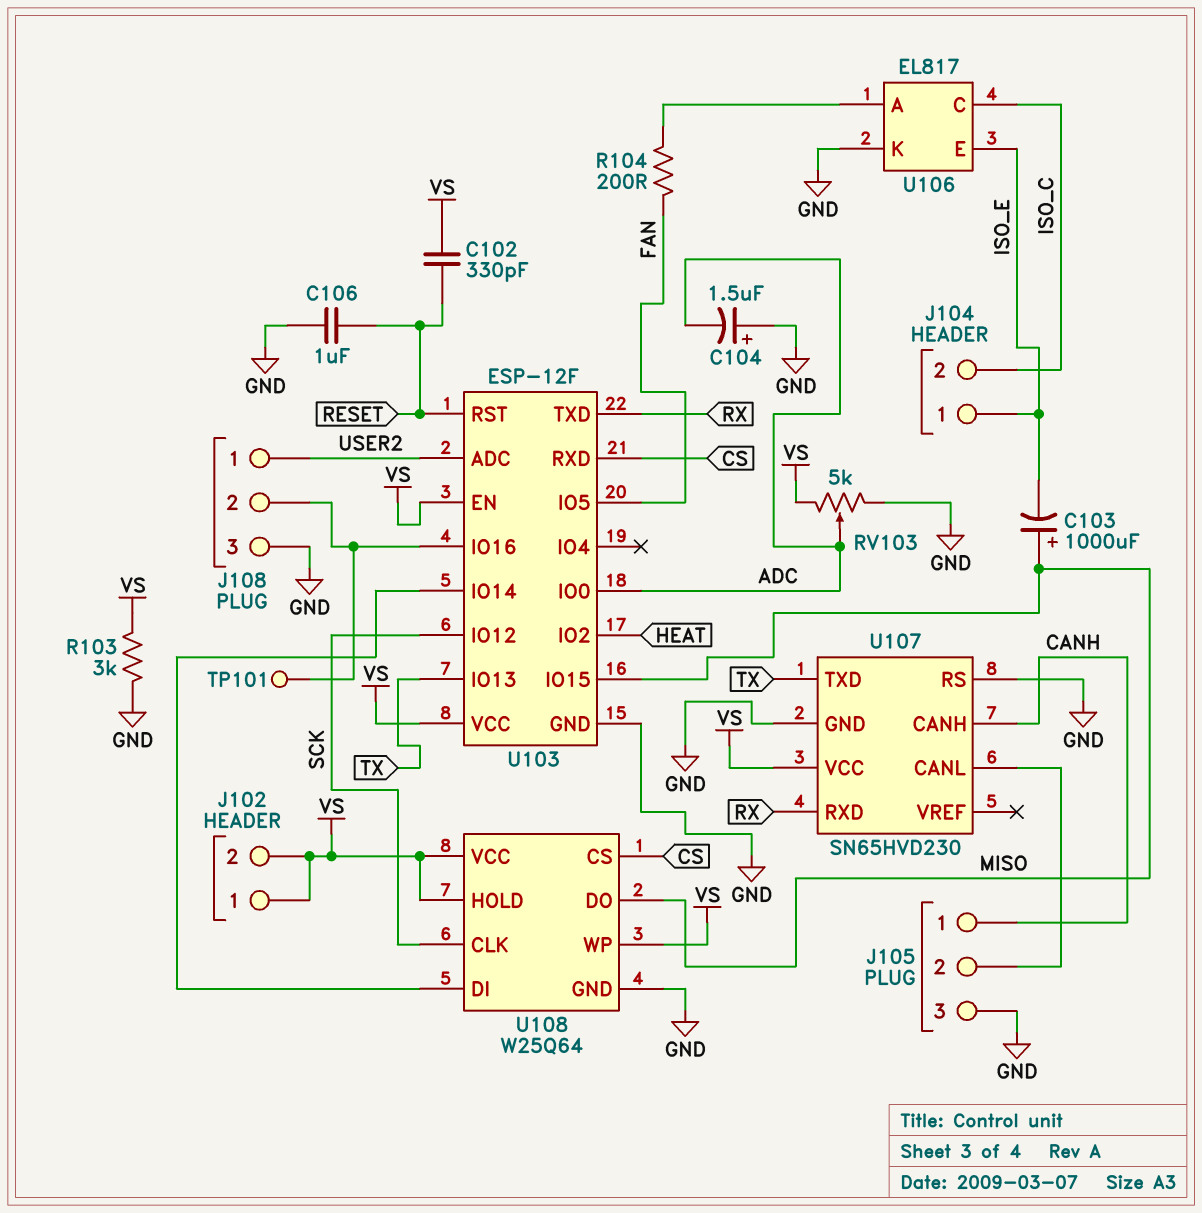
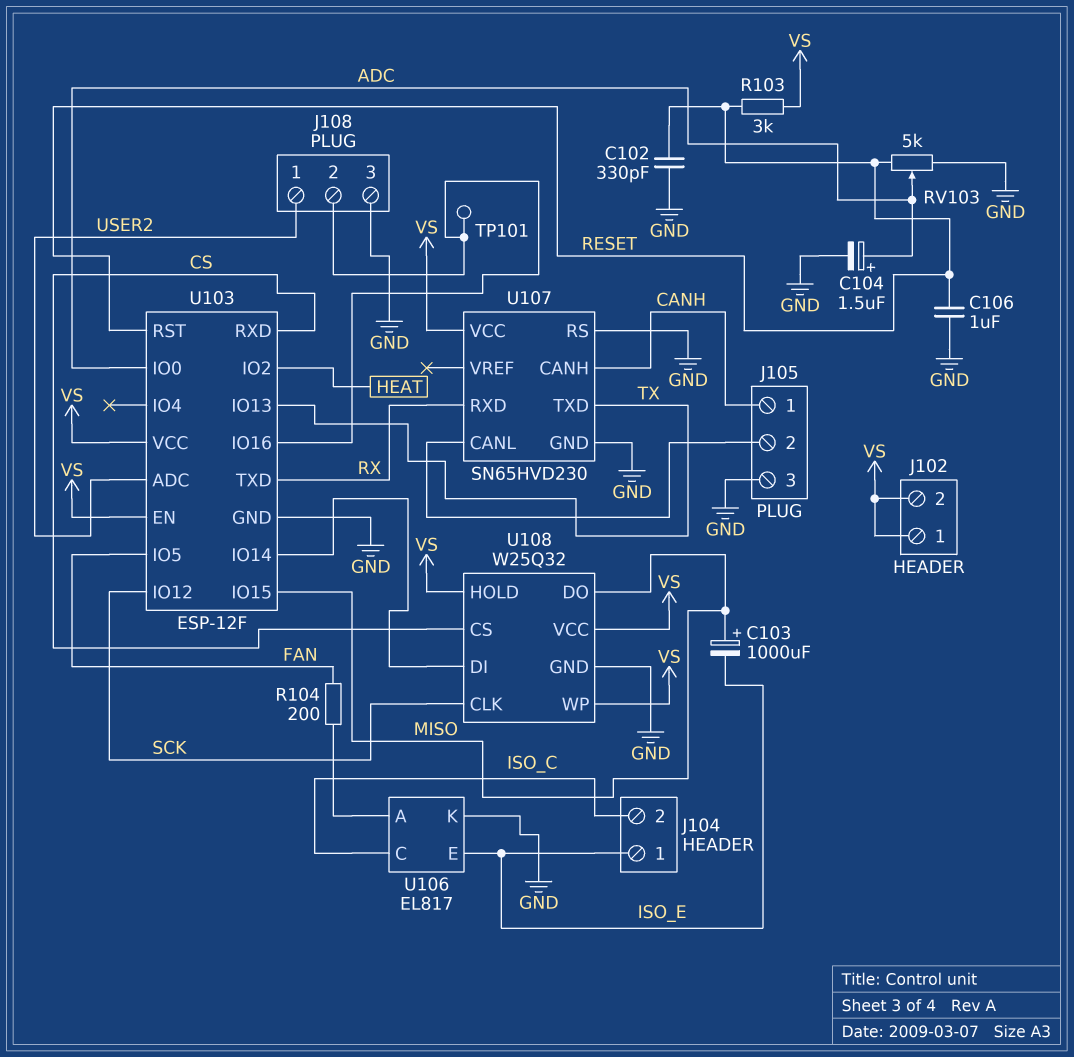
C102: 330pF (RESET, VS) -> 330pF (GND, RESET)
C104: 1.5uF (plus GND, minus ADC) -> 1.5uF (plus ADC, minus GND)
R103: 3k (GND, VS) -> 3k (RESET, VS)
RV103: 5k (GND, VS, wiper ADC) -> 5k (GND, RESET, wiper ADC)
U108: W25Q64 -> W25Q32

